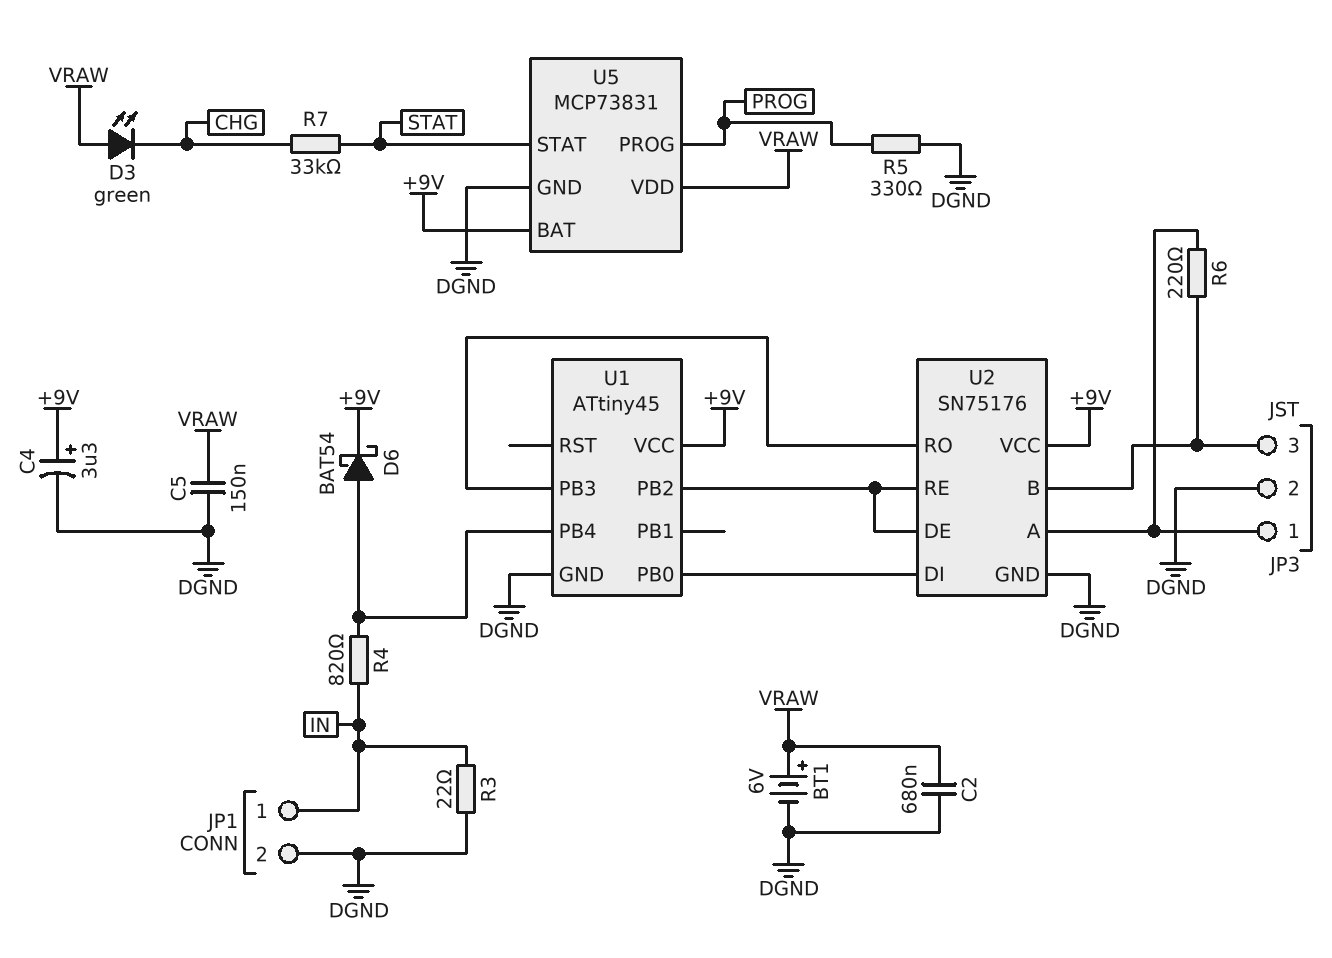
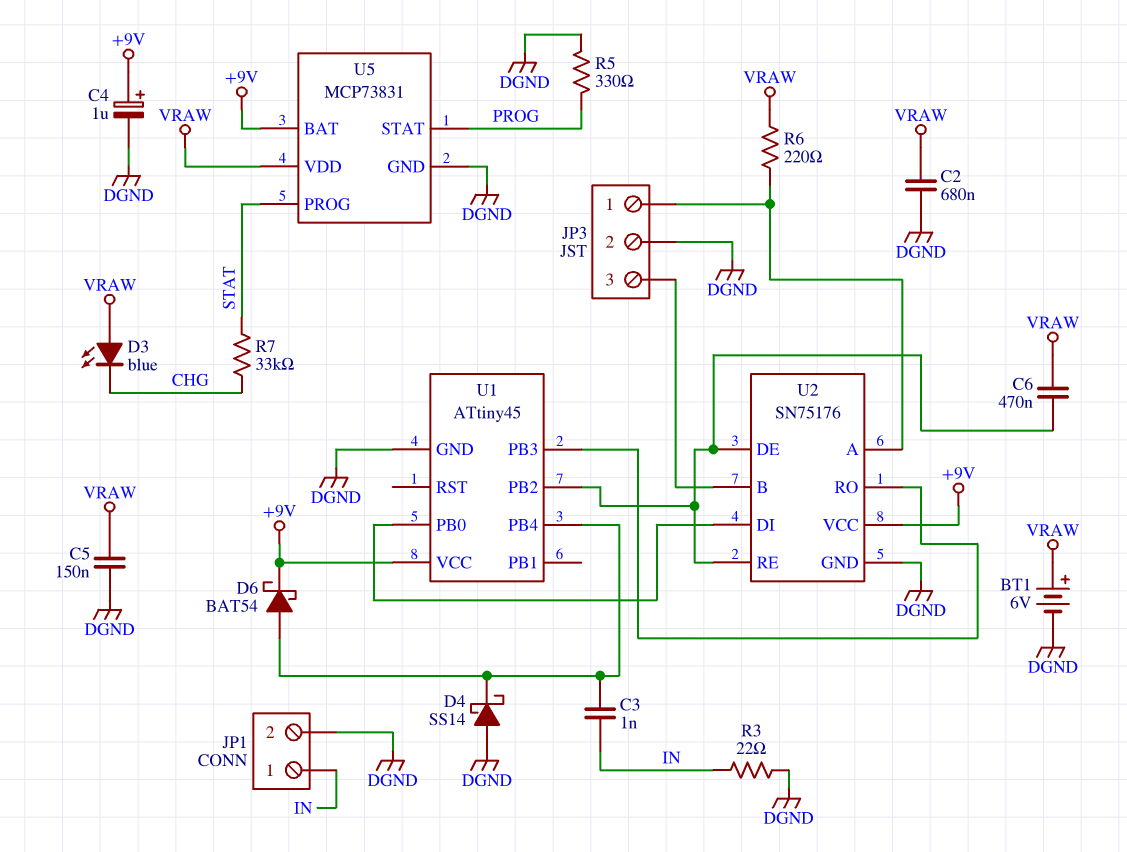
C3: none -> 1nF (IN, U1/PB4)
C4: 3.3uF (plus +9V, minus DGND) -> 1uF (plus +9V, minus DGND)
C6: none -> 470nF (U1/PB2, VRAW)
D3: LED green (A VRAW, K CHG) -> LED blue (A VRAW, K CHG)
D4: none -> schottky SS14 (A DGND, K U1/PB4)
R4: 820 (IN, U1/PB4) -> none
R6: 220 (JP3/1, JP3/3) -> 220 (JP3/1, VRAW)
U5 pin PROG: PROG -> STAT
U5 pin STAT: STAT -> PROG

